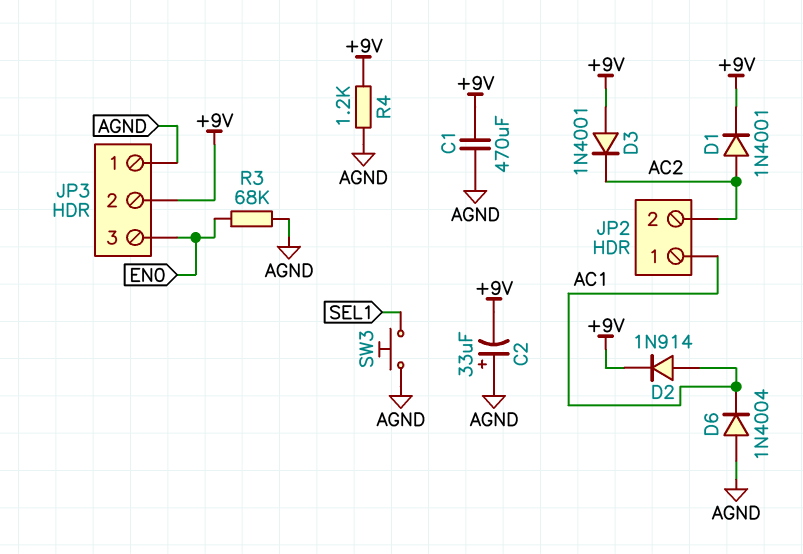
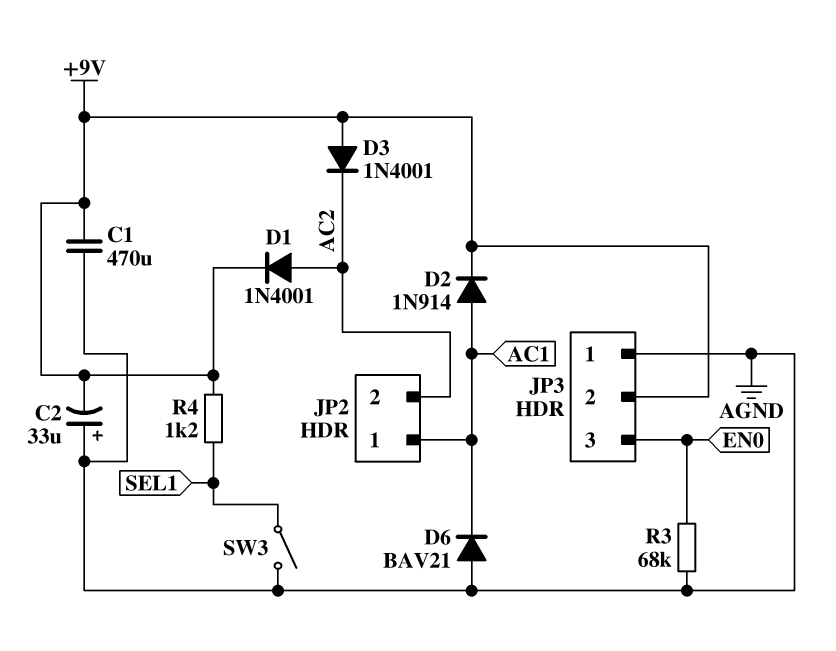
D6: diode 1N4004 (A AGND, K AC1) -> diode BAV21 (A AGND, K AC1)
R4: 1.2k (+9V, AGND) -> 1.2k (+9V, SEL1)
SW3: button (AGND, SEL1) -> switch (AGND, SEL1)

